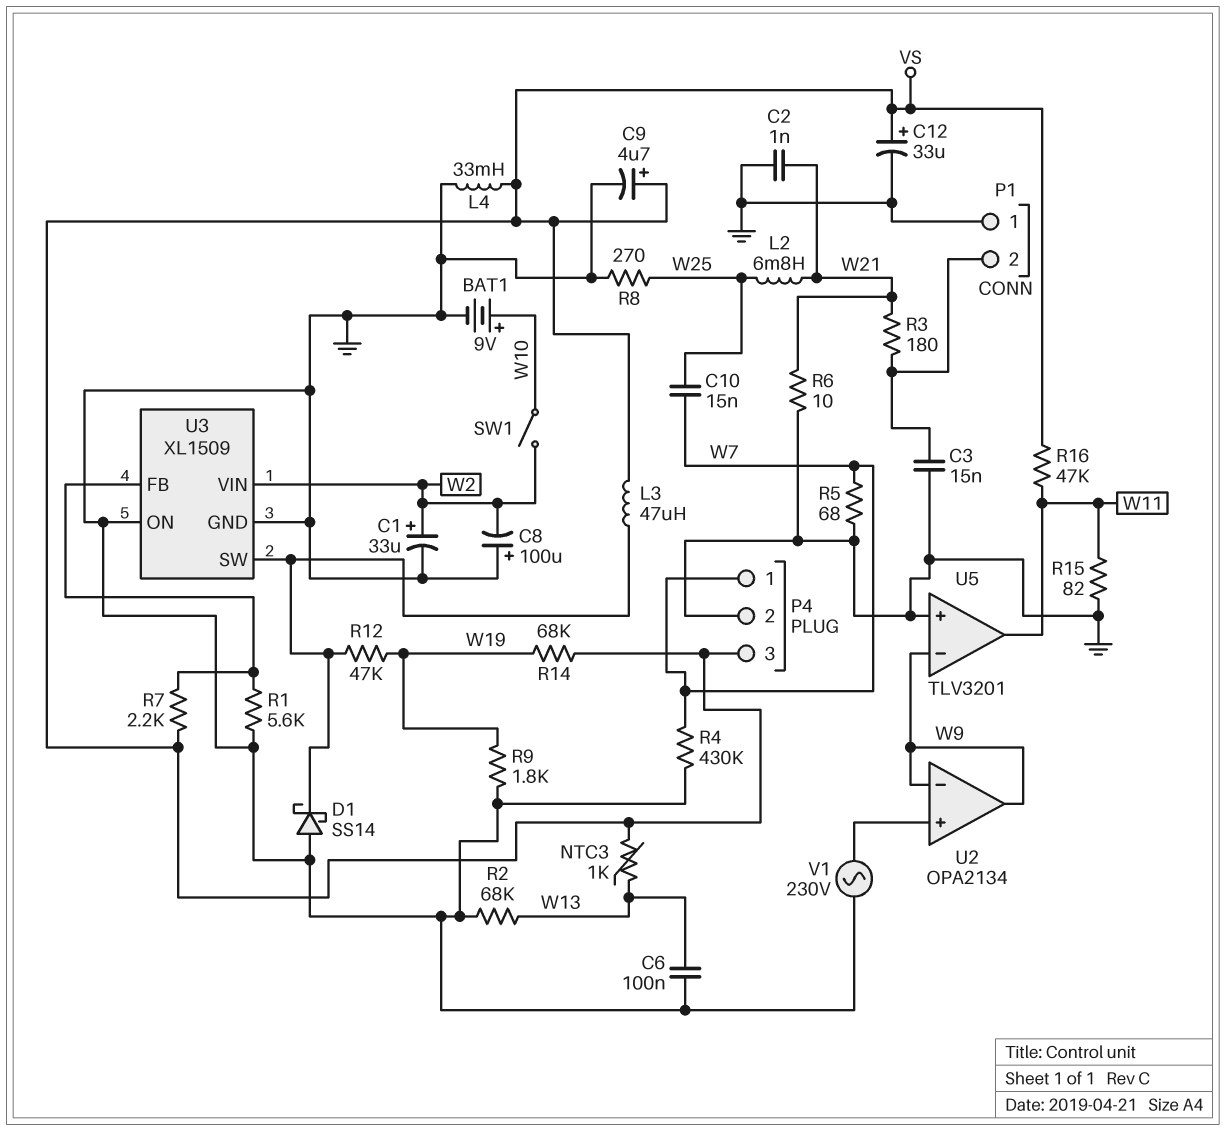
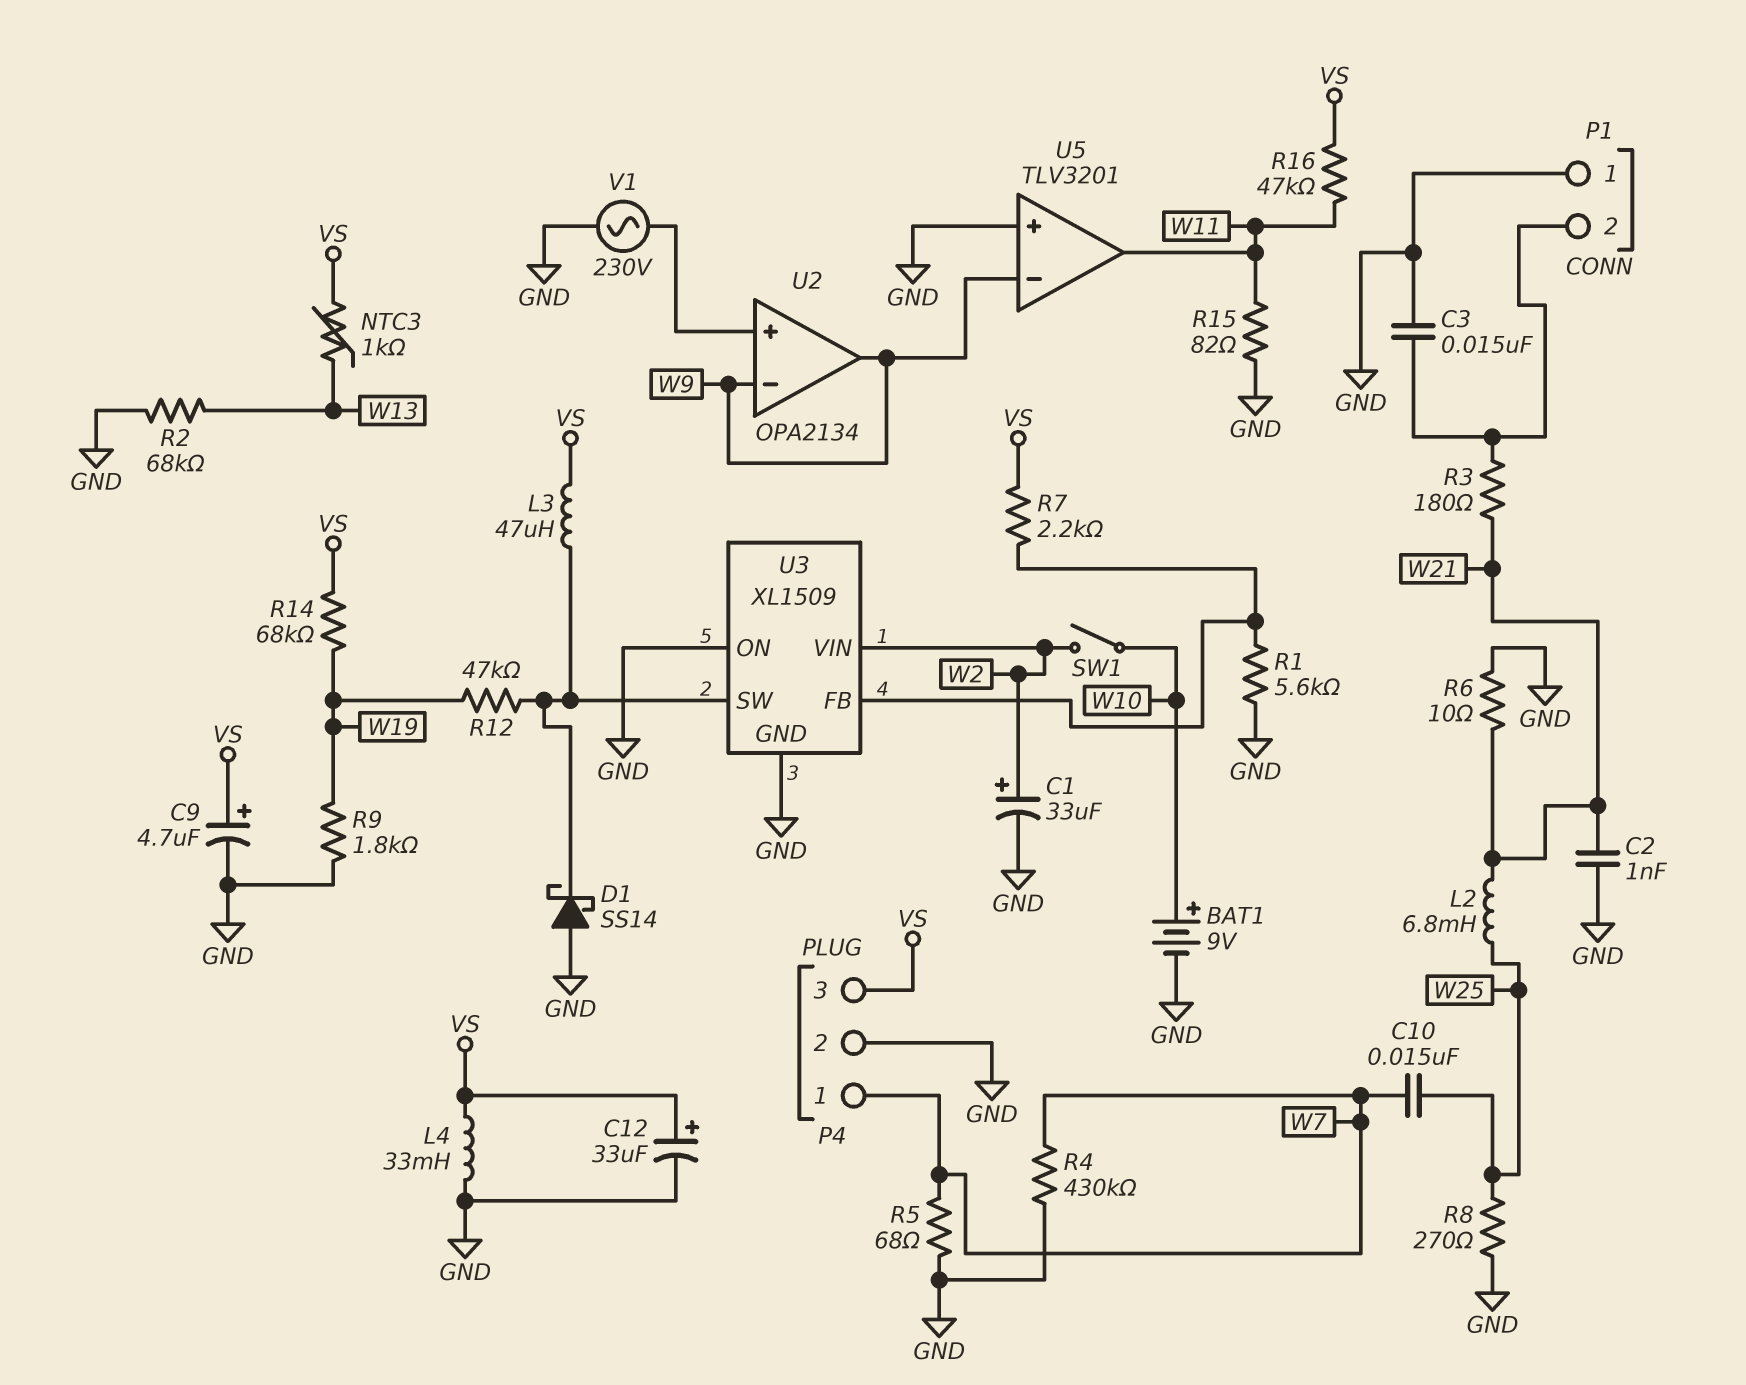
C6: 100nF (GND, W13) -> none
C8: 100uF (plus GND, minus W2) -> none

